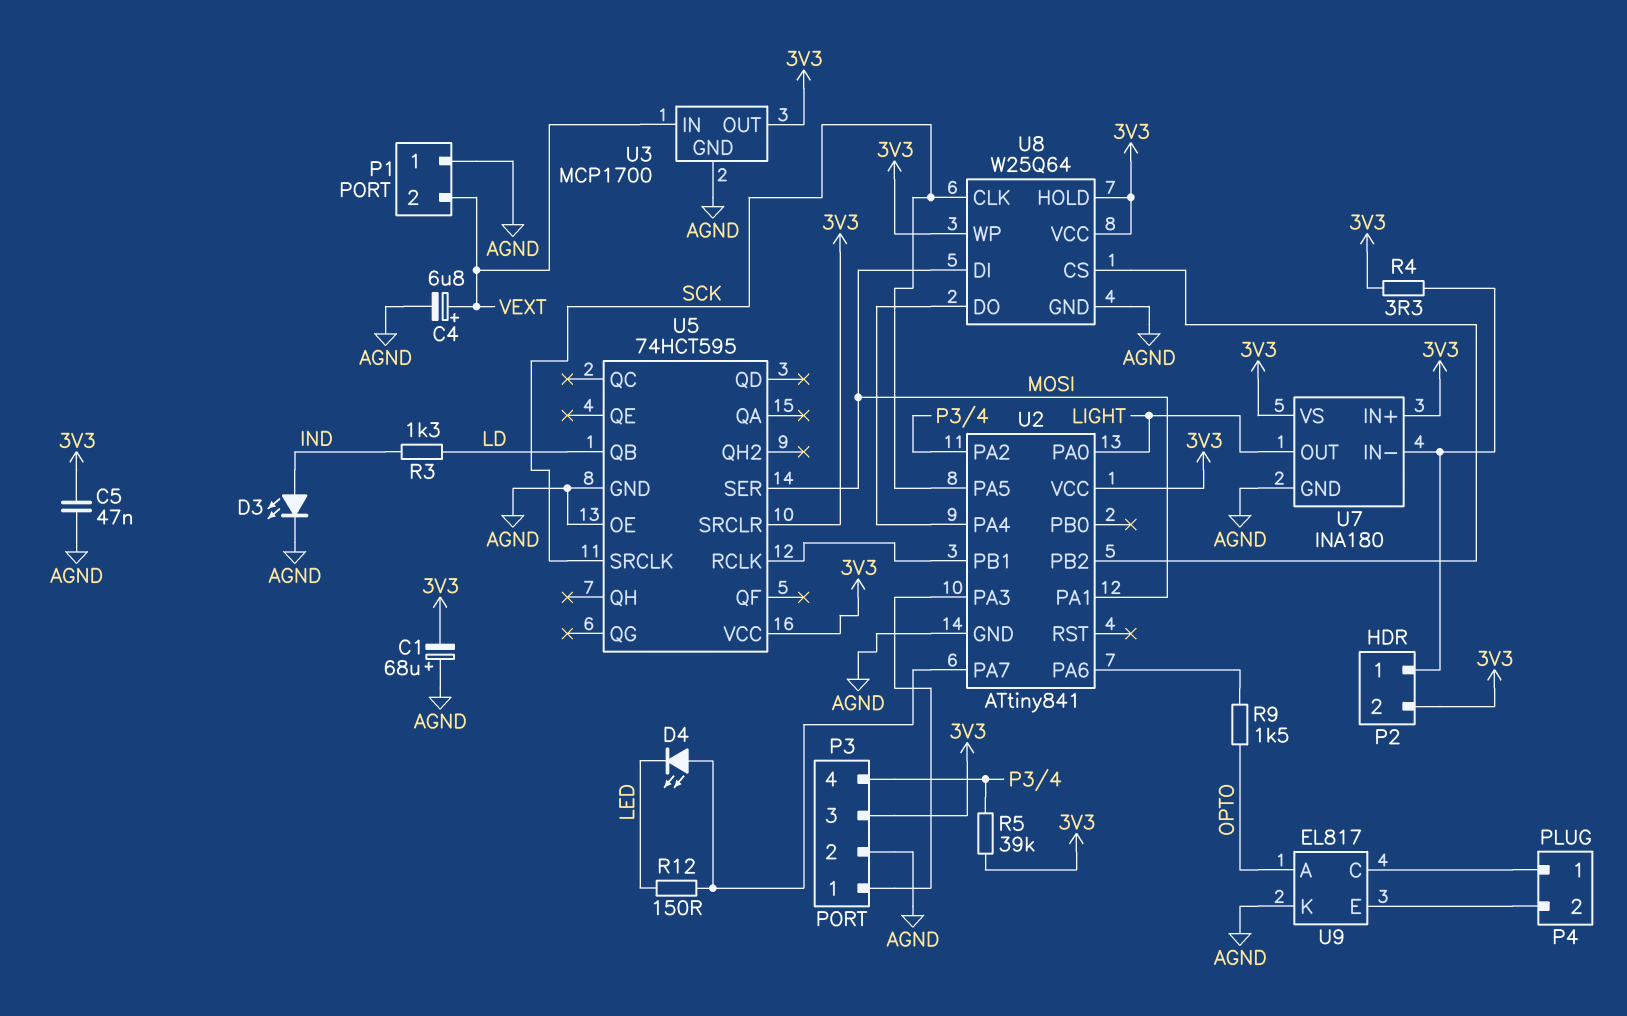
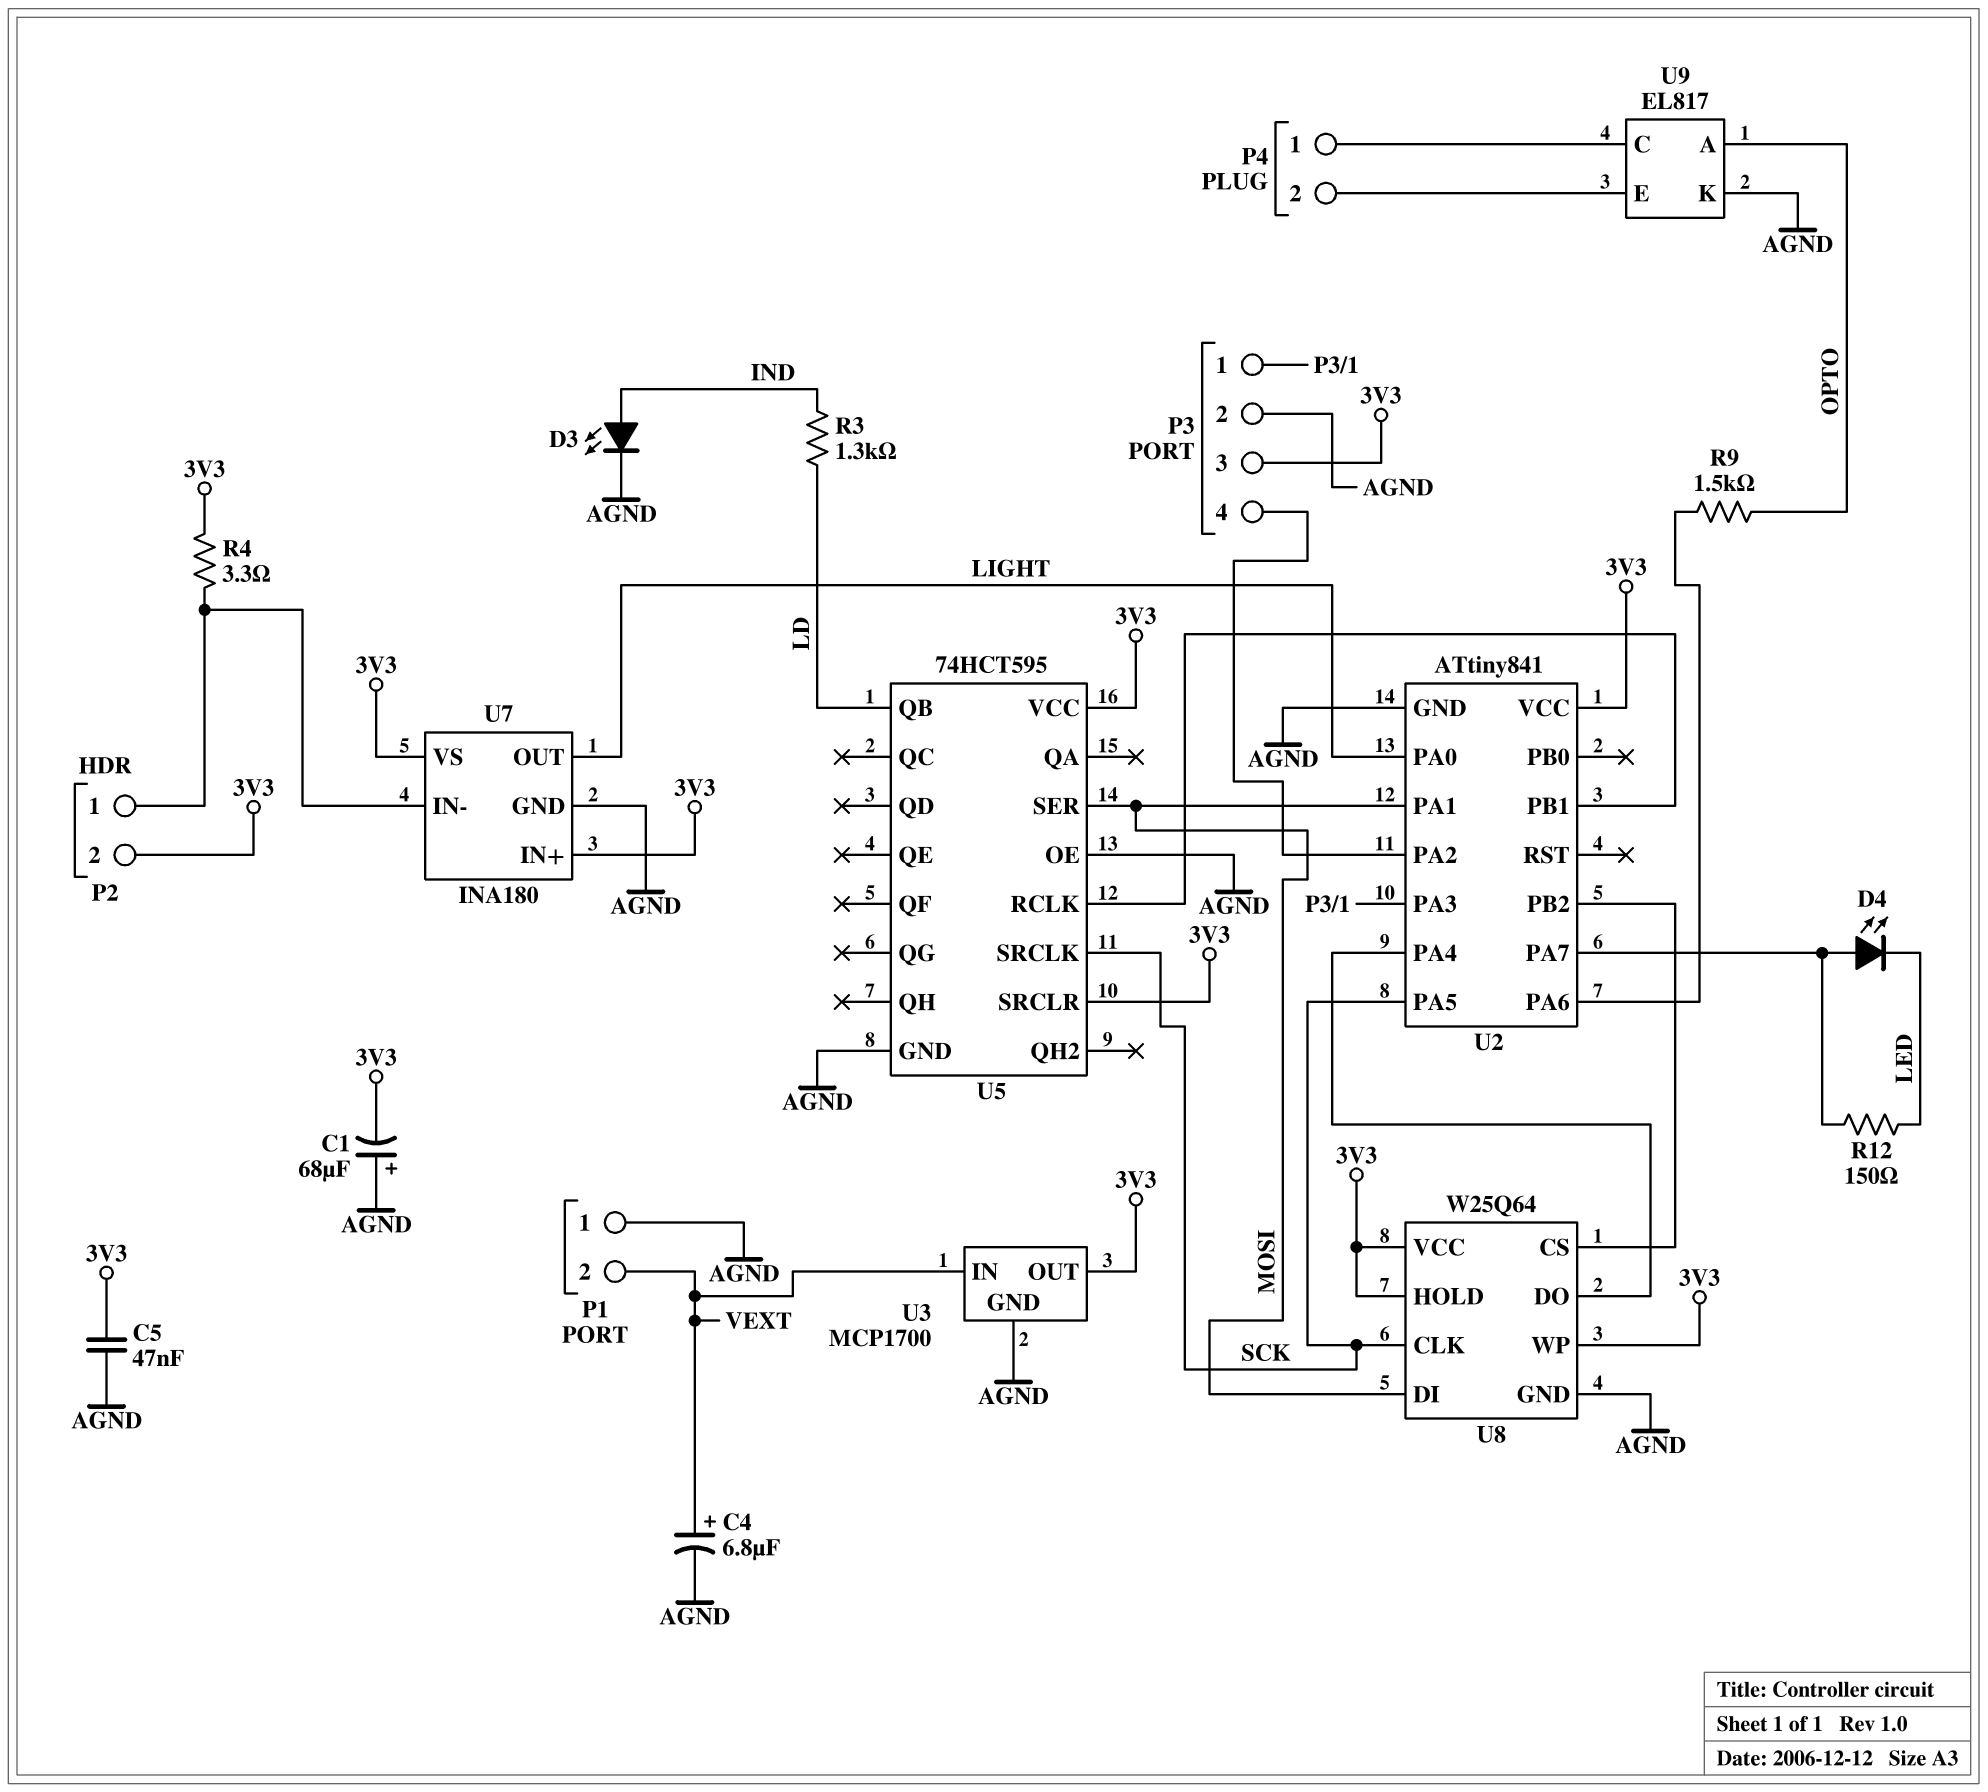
R5: 39k (3V3, P3/4) -> none

